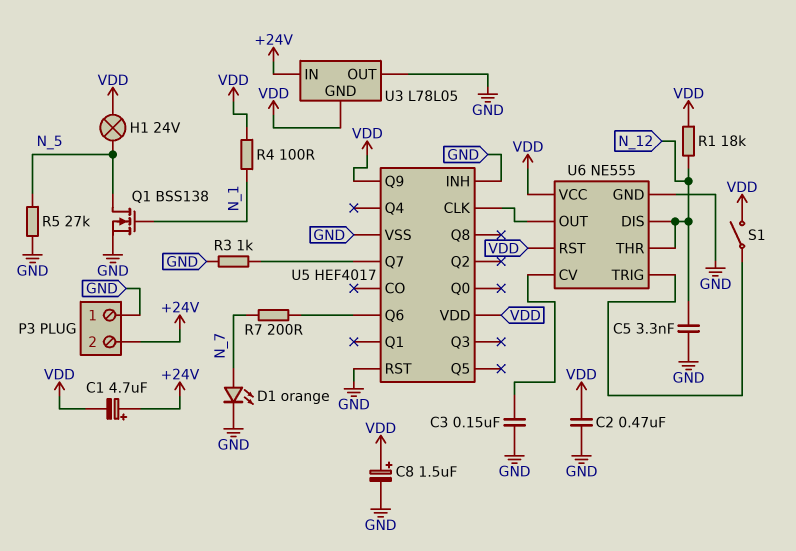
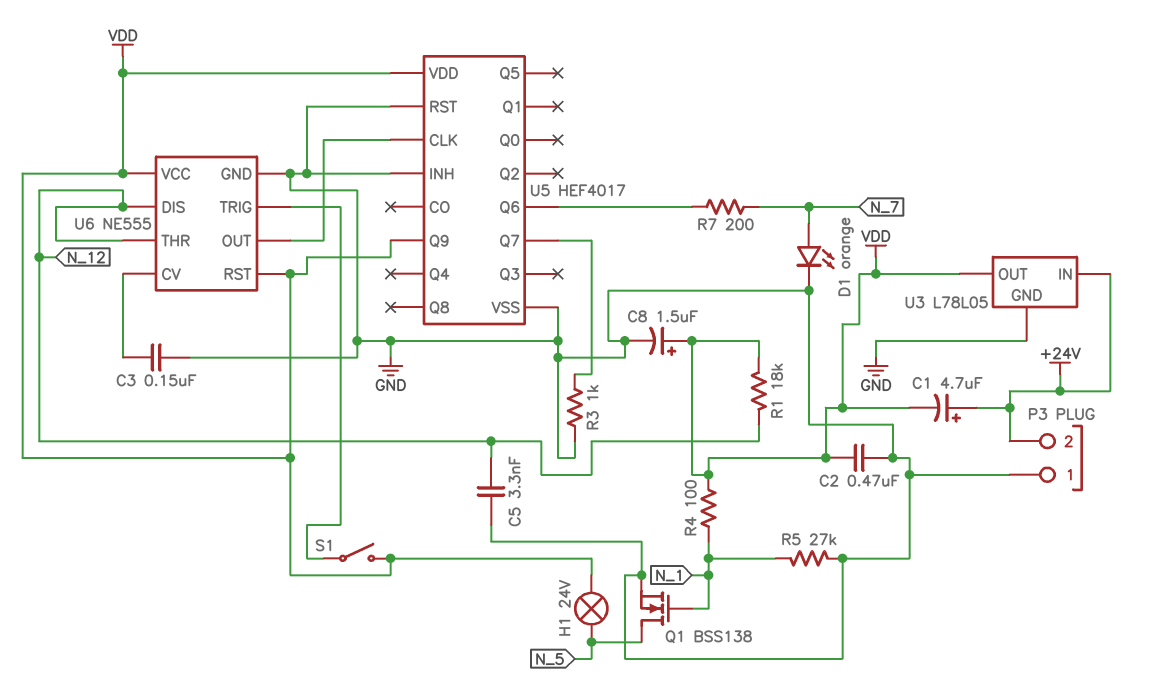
R5: 27k (GND, N_5) -> 27k (GND, N_1)
U3 pin GND: VDD -> GND
U3 pin OUT: GND -> VDD

